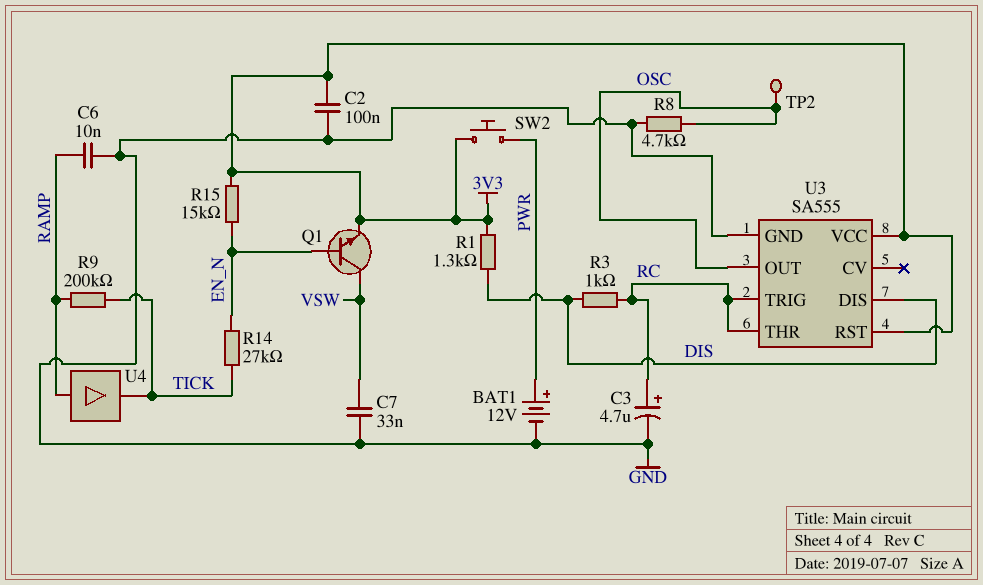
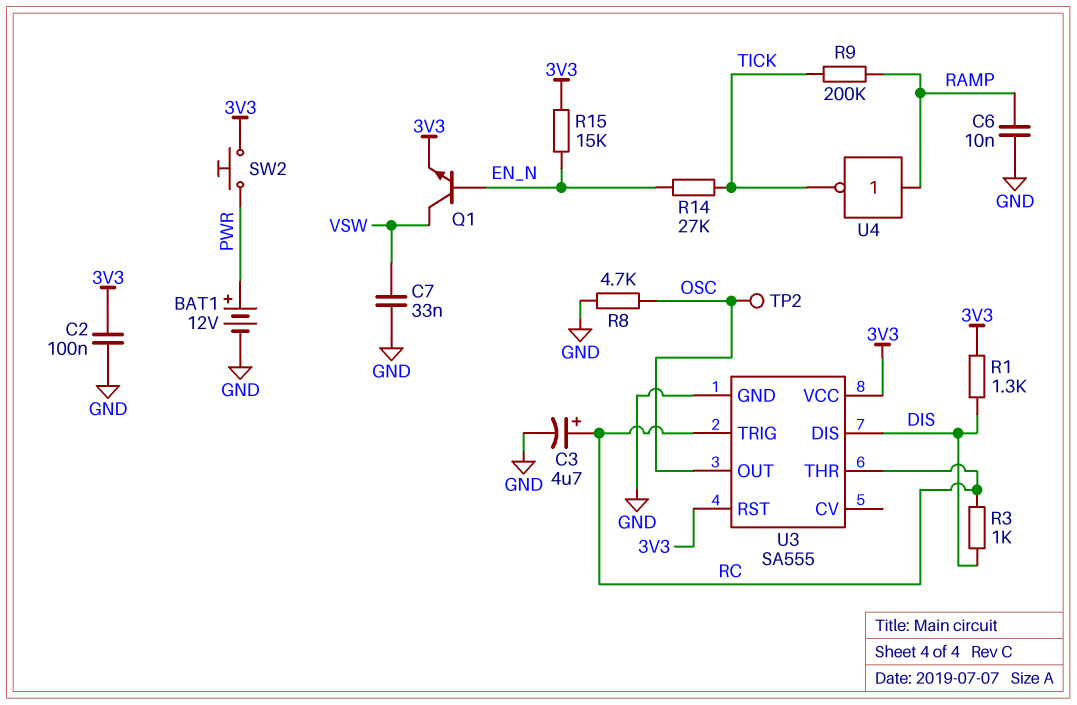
U4: buffer (in RAMP, out TICK) -> NOT (in RAMP, out TICK)

